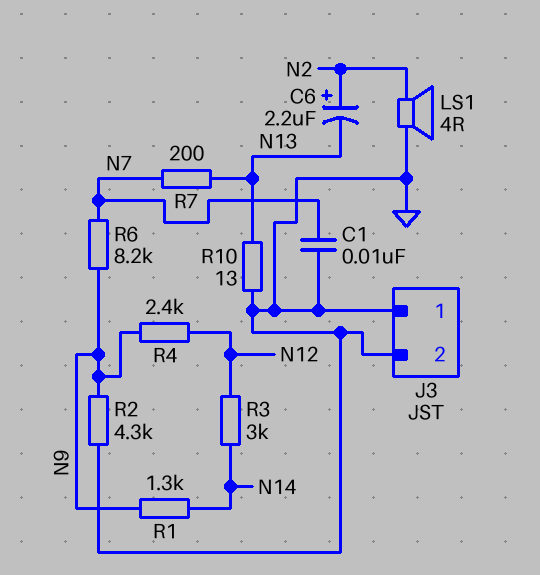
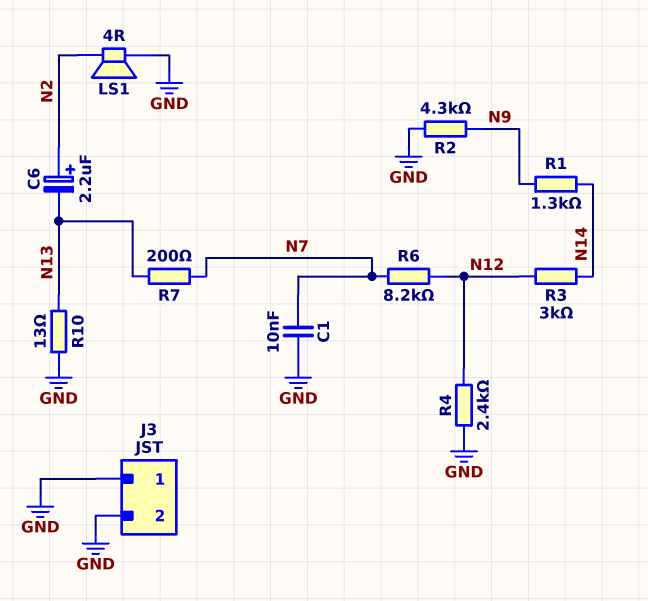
R4: 2.4k (N9, N12) -> 2.4k (GND, N12)
R6: 8.2k (N7, N9) -> 8.2k (N7, N12)

